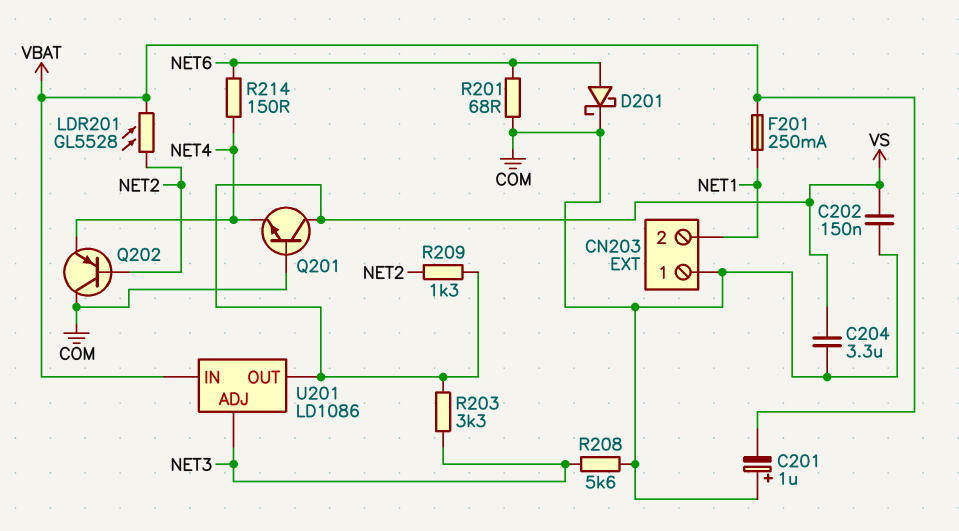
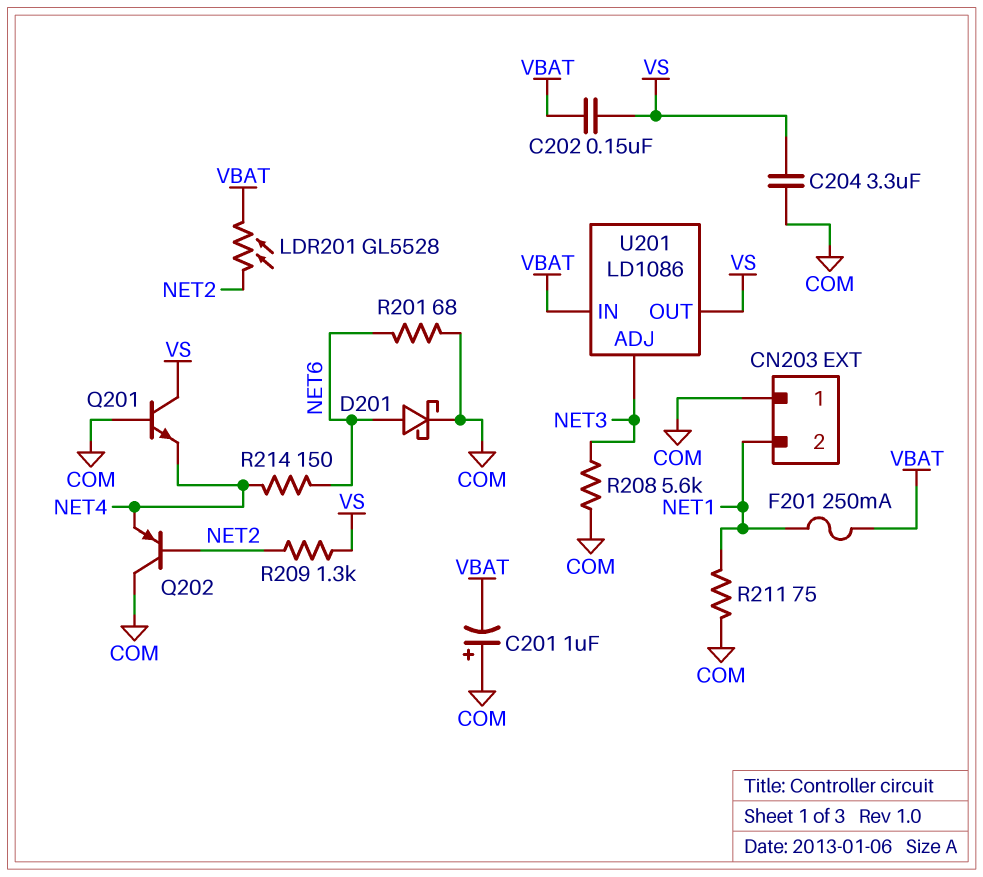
C202: 150nF (COM, VS) -> 150nF (VBAT, VS)
R203: 3.3k (NET3, VS) -> none
R211: none -> 75 (COM, NET1)

